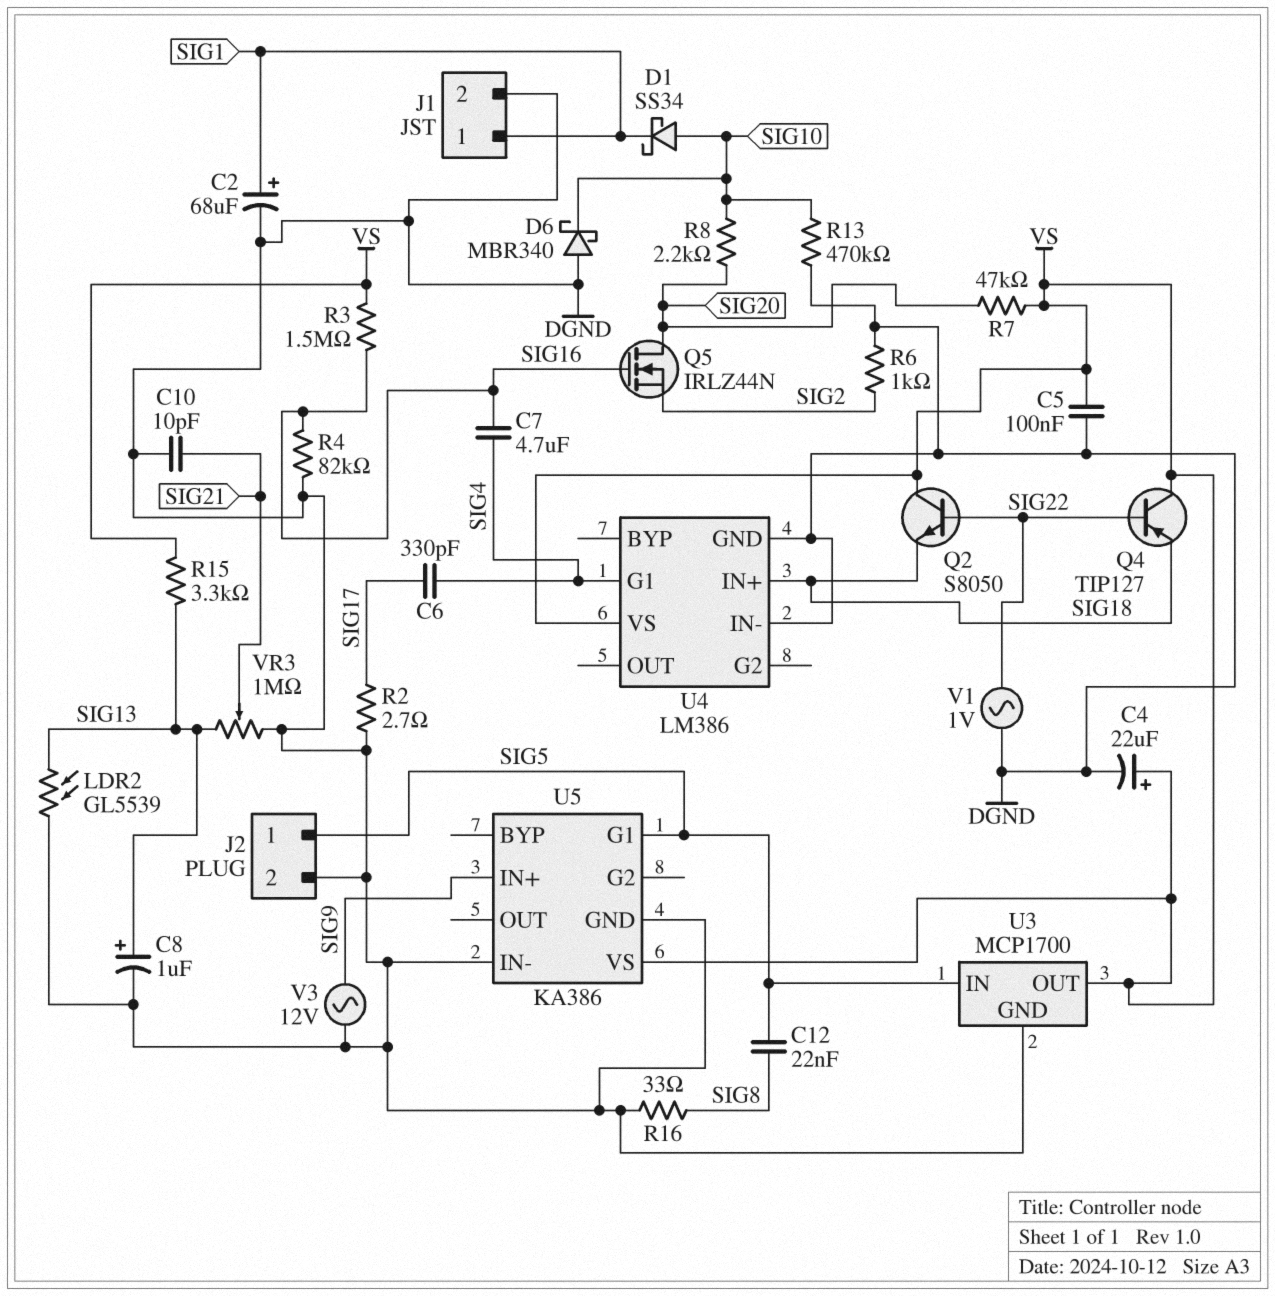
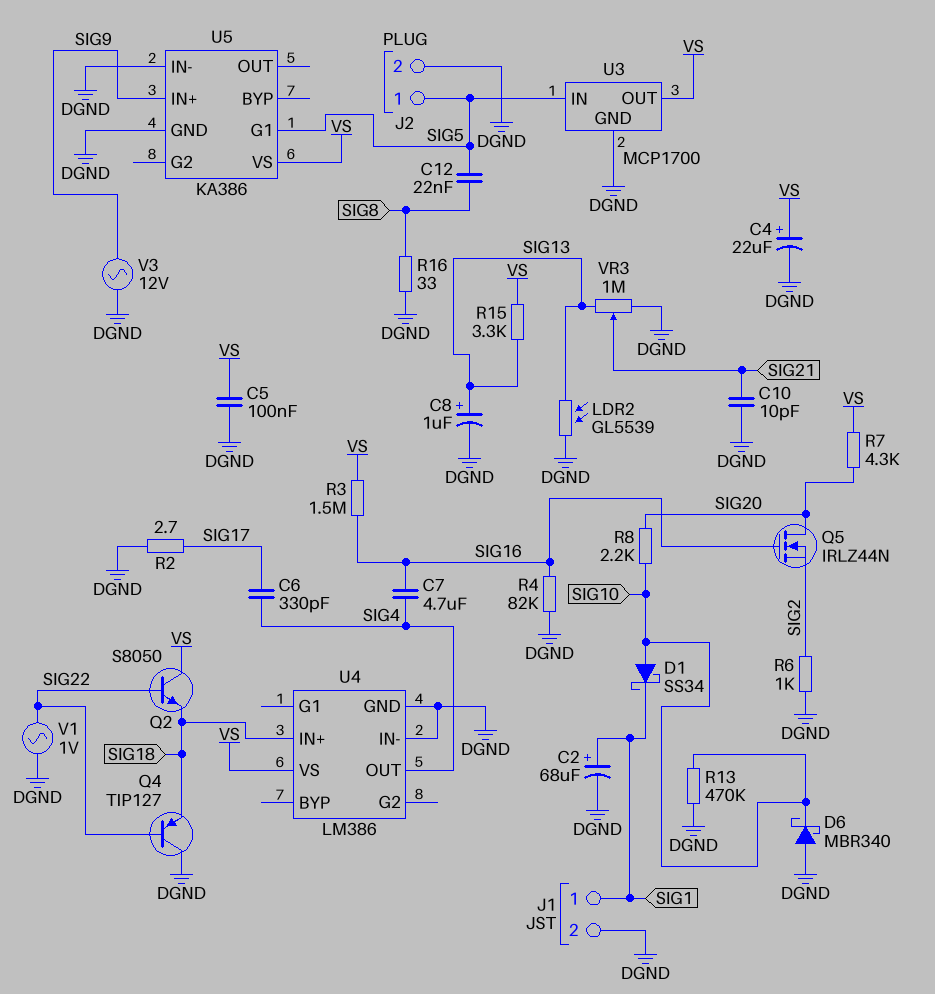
Q4: PNP TIP127 (B SIG22, C VS, E SIG18) -> PNP TIP127 (B SIG22, C DGND, E SIG18)
R7: 47k (SIG20, VS) -> 4.3k (SIG20, VS)
U4 pin G1: SIG4 -> none
U4 pin OUT: none -> SIG4

